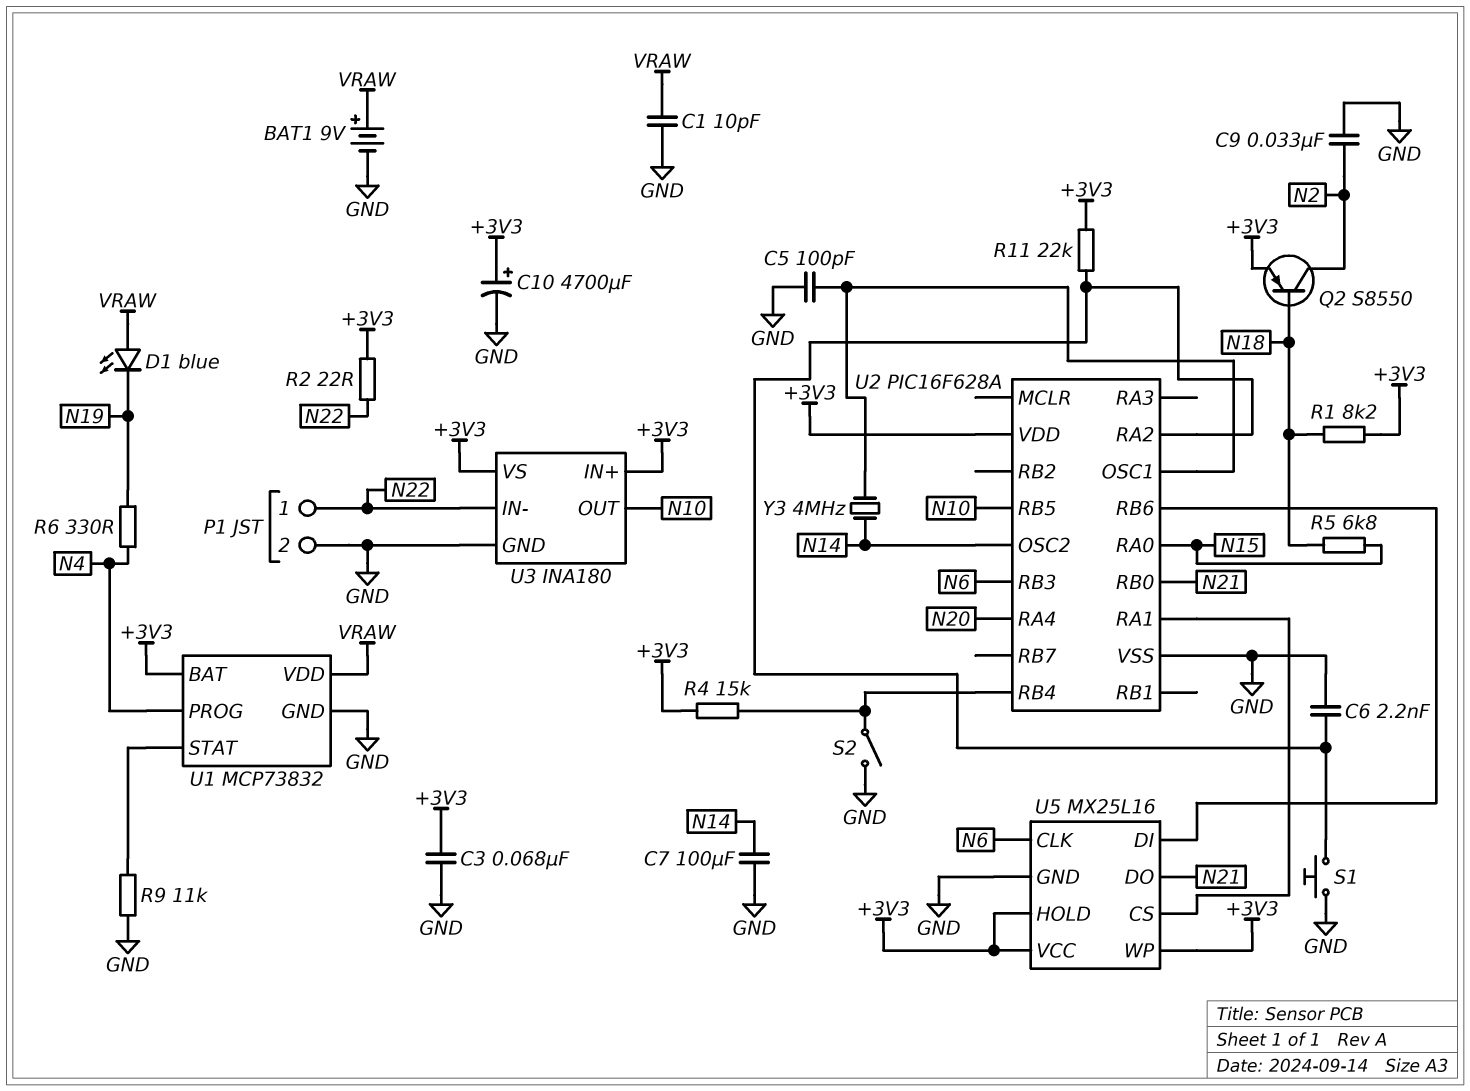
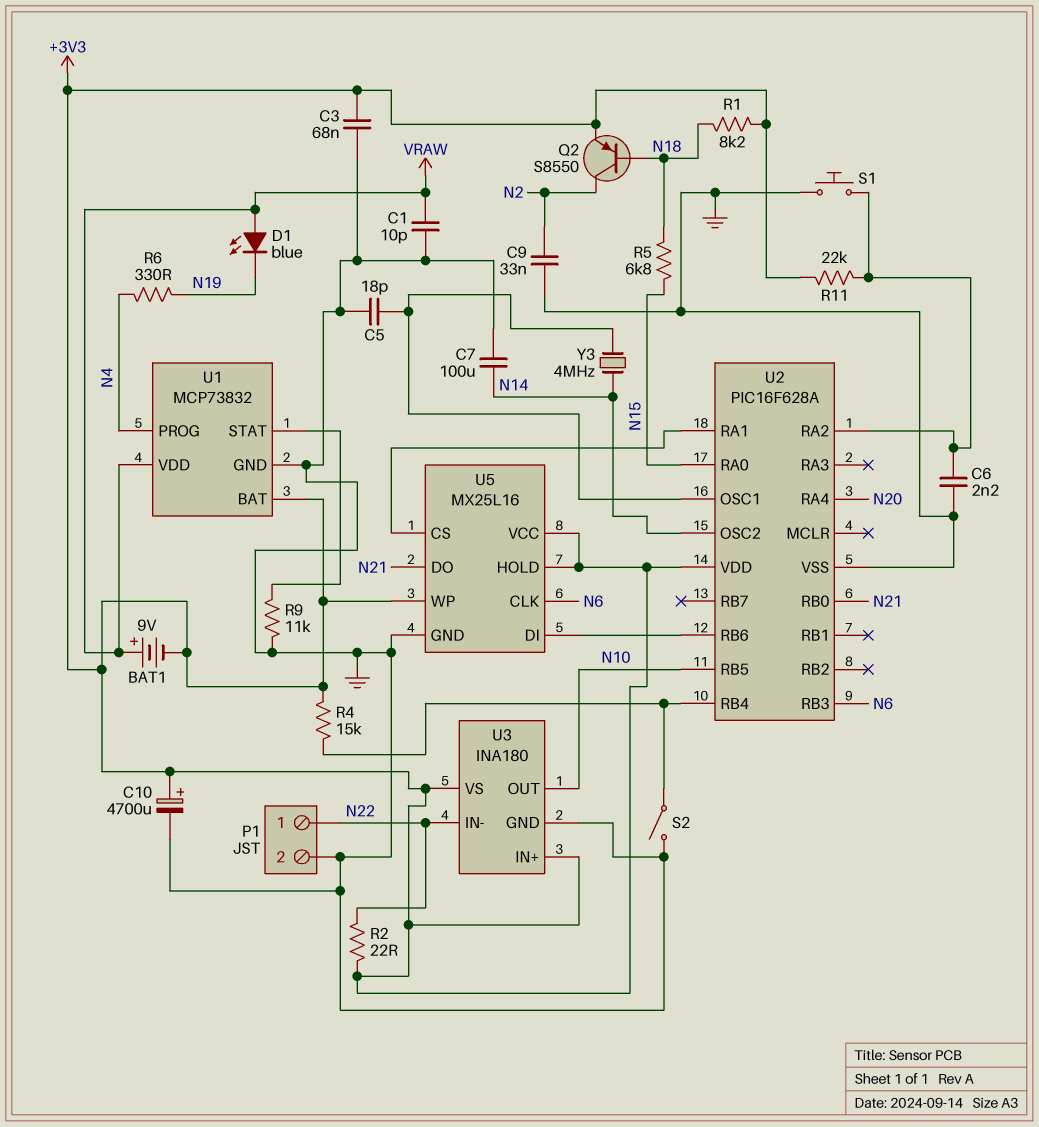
BAT1: 9V (plus VRAW, minus GND) -> 9V (plus VRAW, minus +3V3)
C5: 100pF (GND, U2/OSC1) -> 18pF (GND, U2/OSC1)

